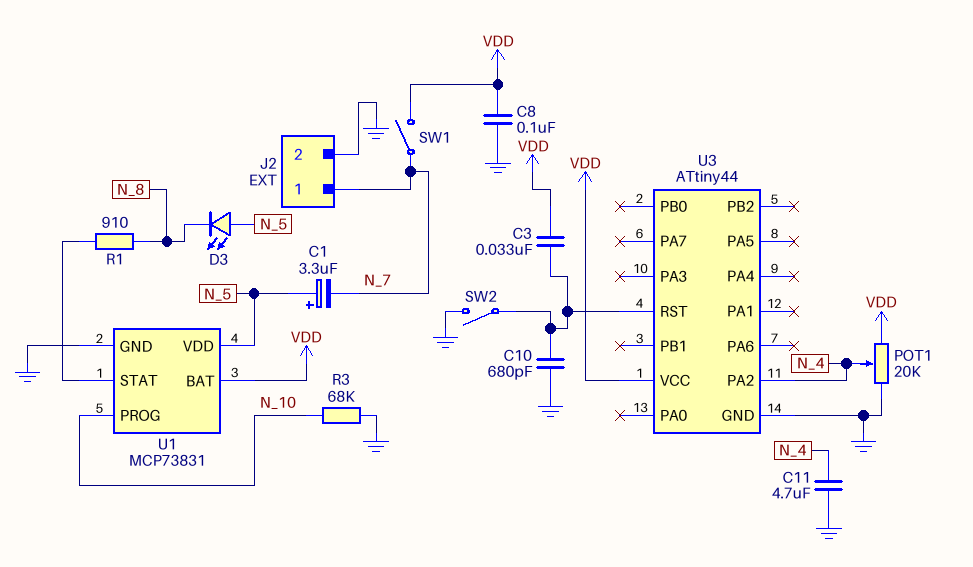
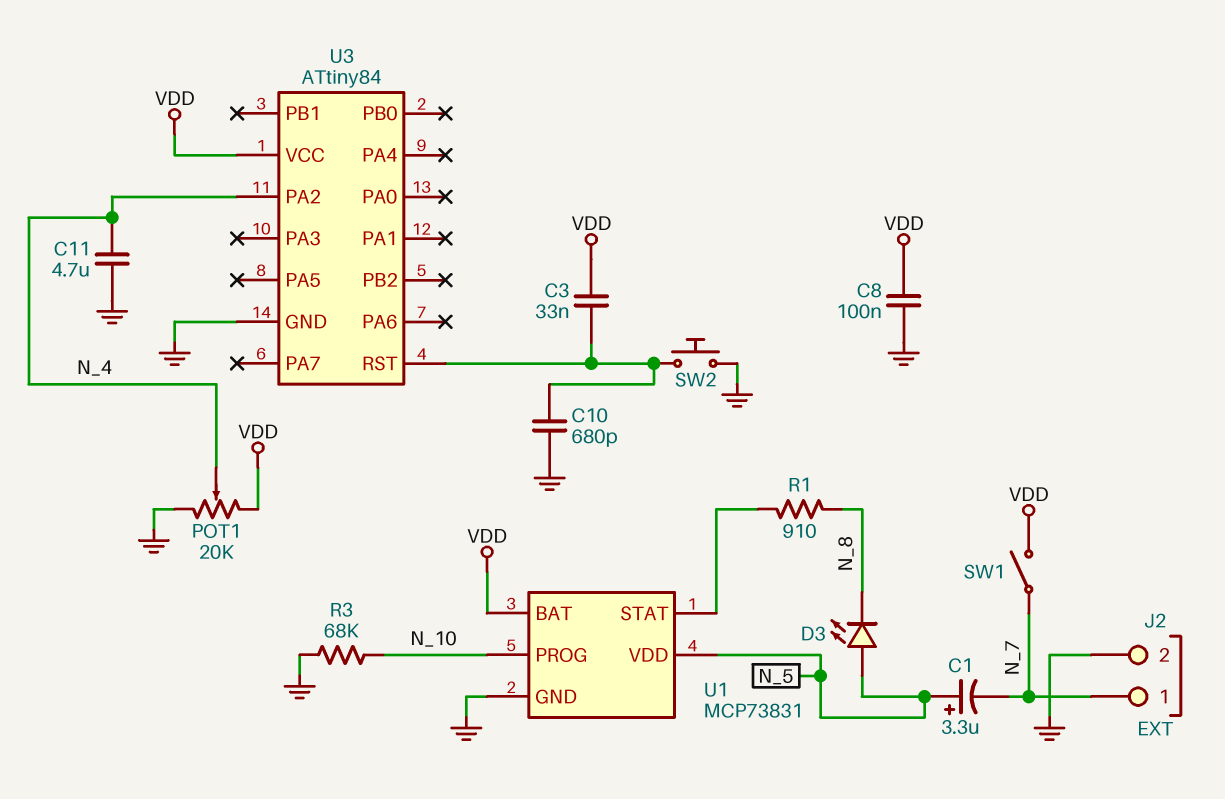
SW2: switch (GND, U3/RST) -> button (GND, U3/RST)
U3: ATtiny44 -> ATtiny84

